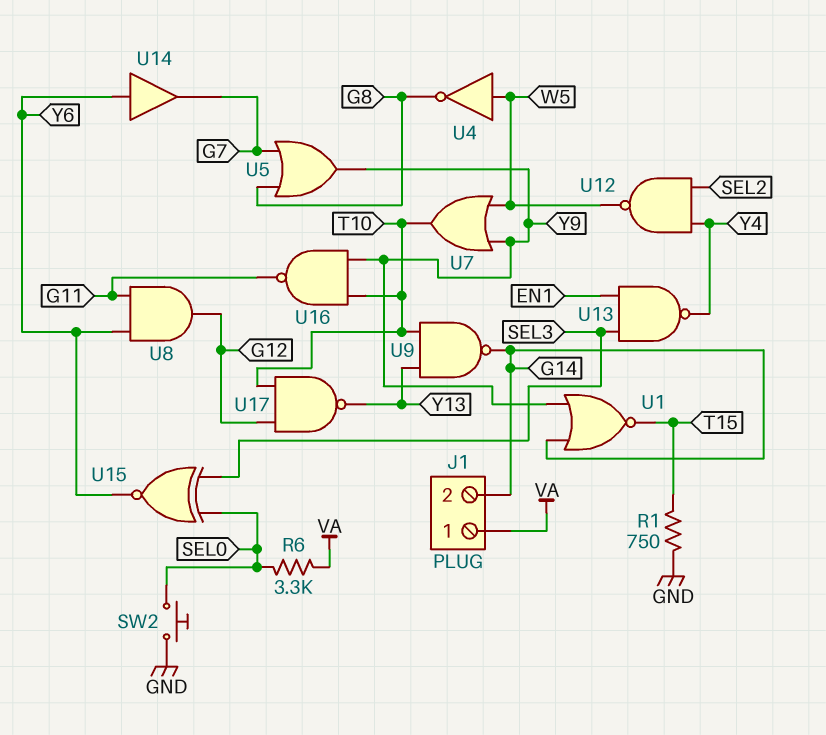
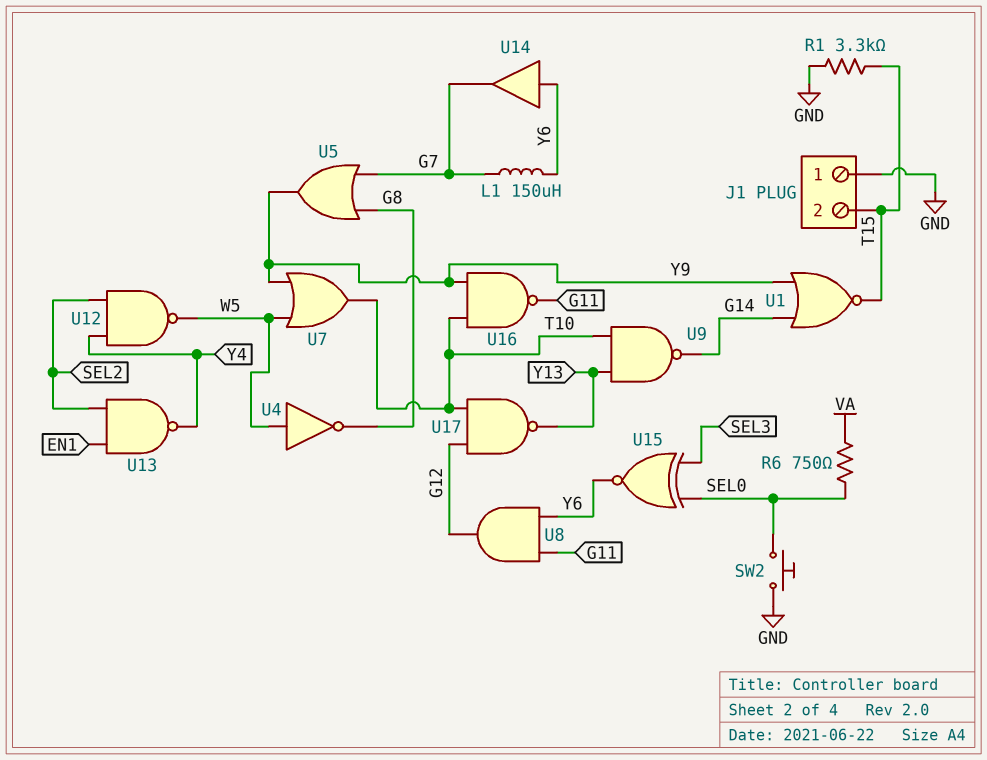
J1 pin 1: VA -> GND
J1 pin 2: G14 -> T15
L1: none -> 150uH (G7, Y6)
R1: 750 (GND, T15) -> 3.3k (GND, T15)
R6: 3.3k (SEL0, VA) -> 750 (SEL0, VA)
U13: NAND (in EN1, in SEL3, out Y4) -> NAND (in EN1, in SEL2, out Y4)

